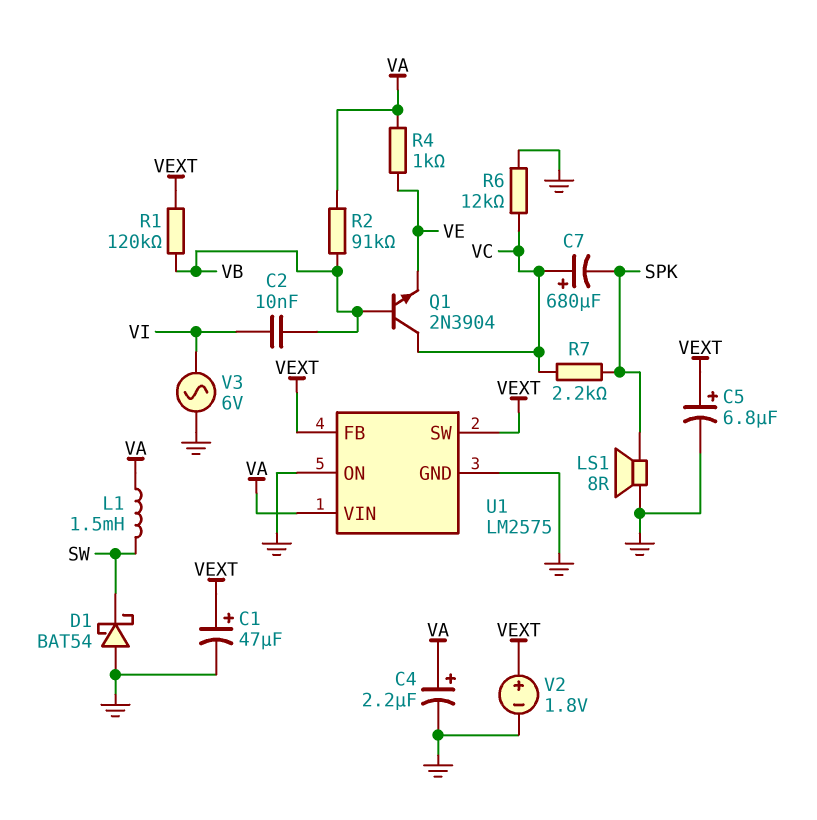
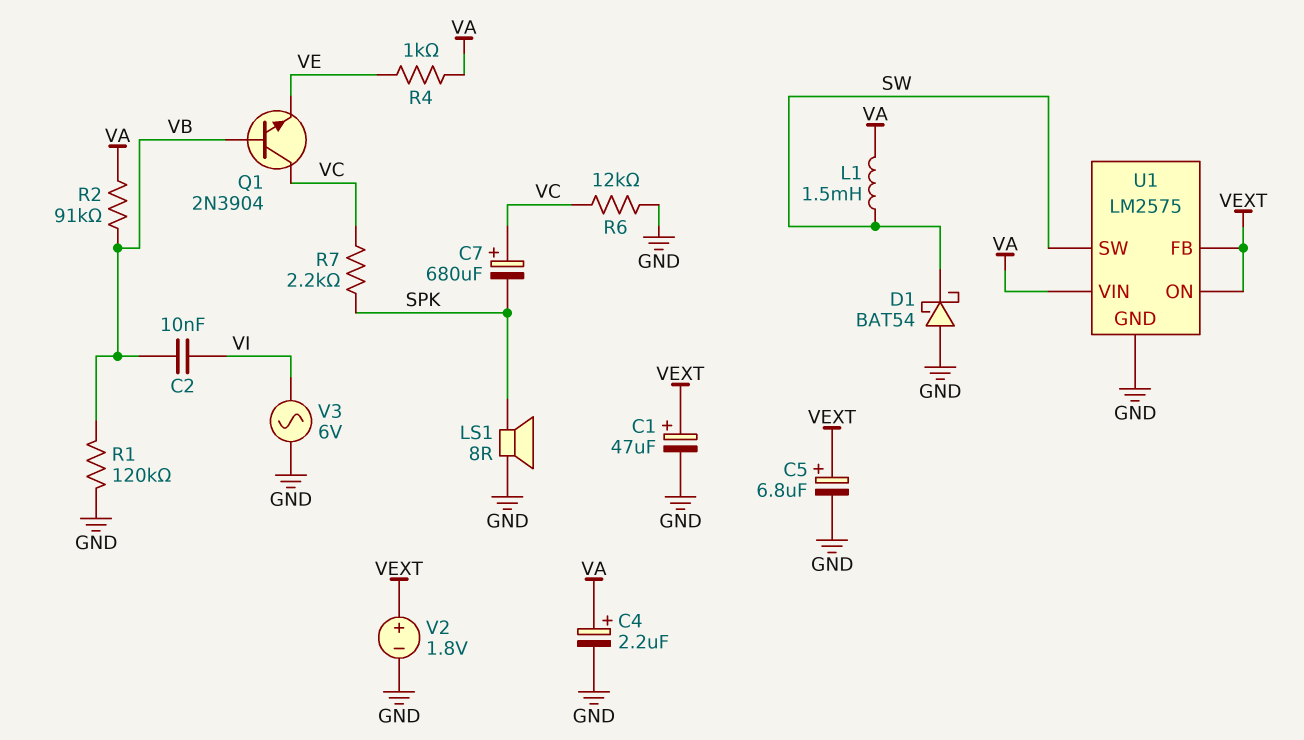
R1: 120k (VB, VEXT) -> 120k (GND, VB)
U1 pin ON: GND -> VEXT
U1 pin SW: VEXT -> SW

